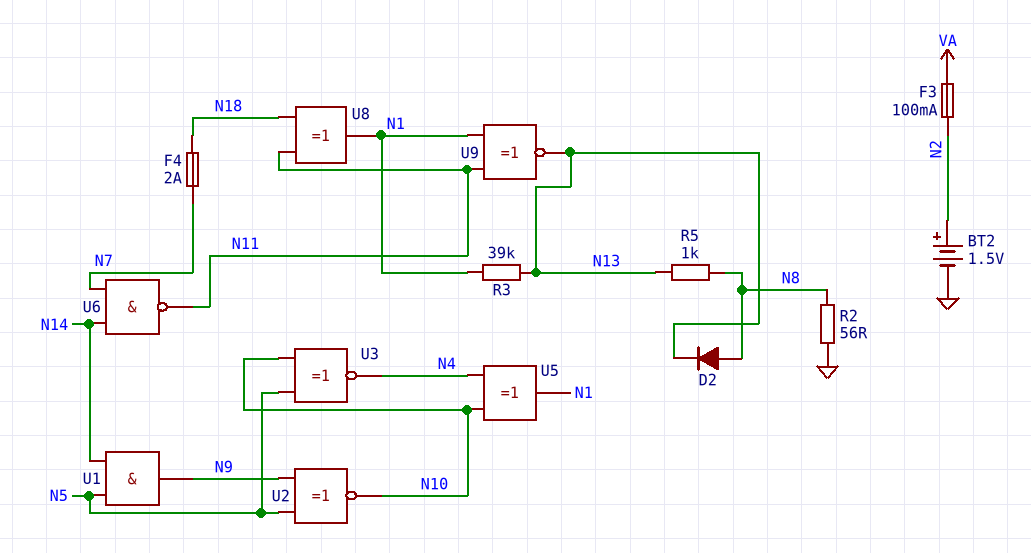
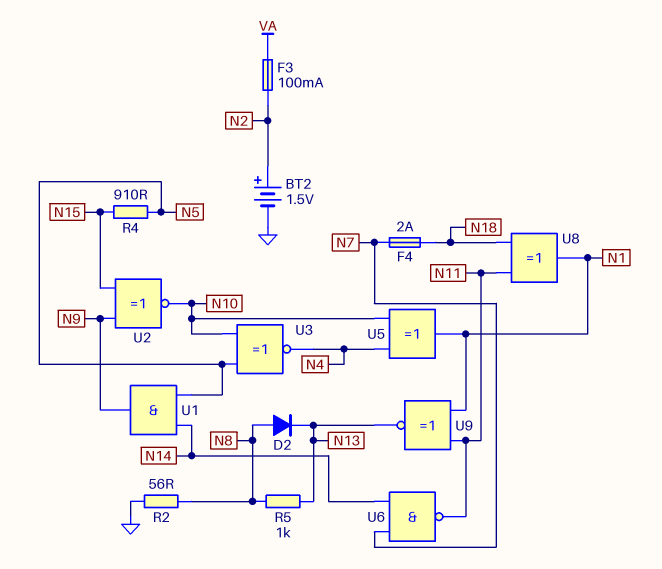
R3: 39k (N1, N13) -> none
R4: none -> 910 (N5, N15)
U2: XNOR (in N5, in N9, out N10) -> XNOR (in N9, in N15, out N10)

